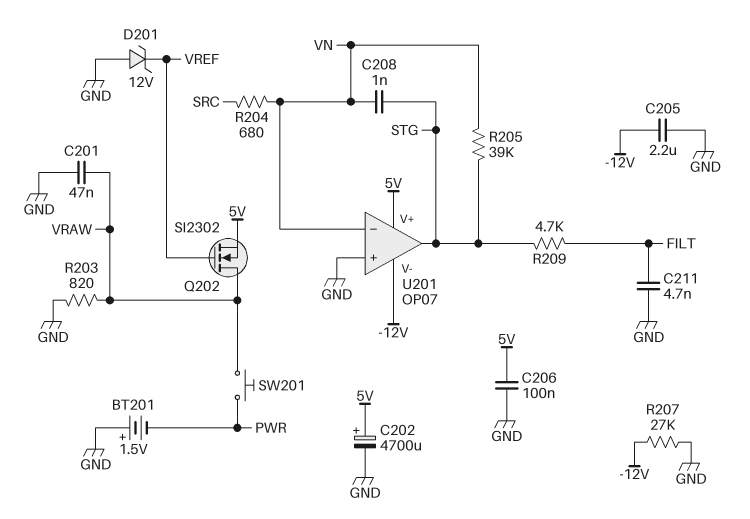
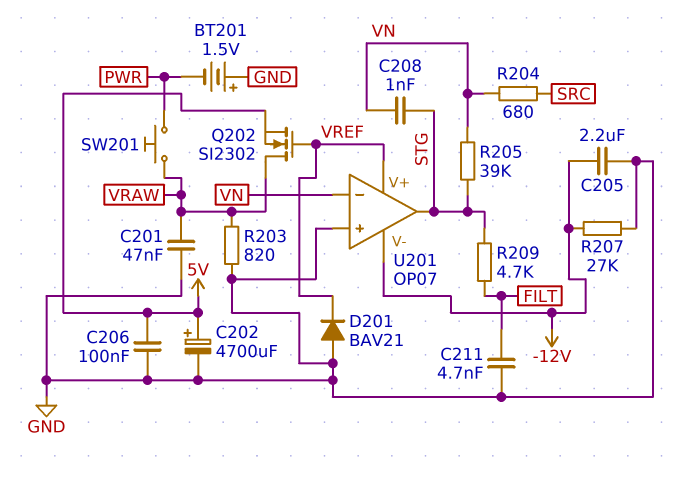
D201: zener 12V (A GND, K VREF) -> diode BAV21 (A GND, K VREF)
U201 pin V+: 5V -> VREF

